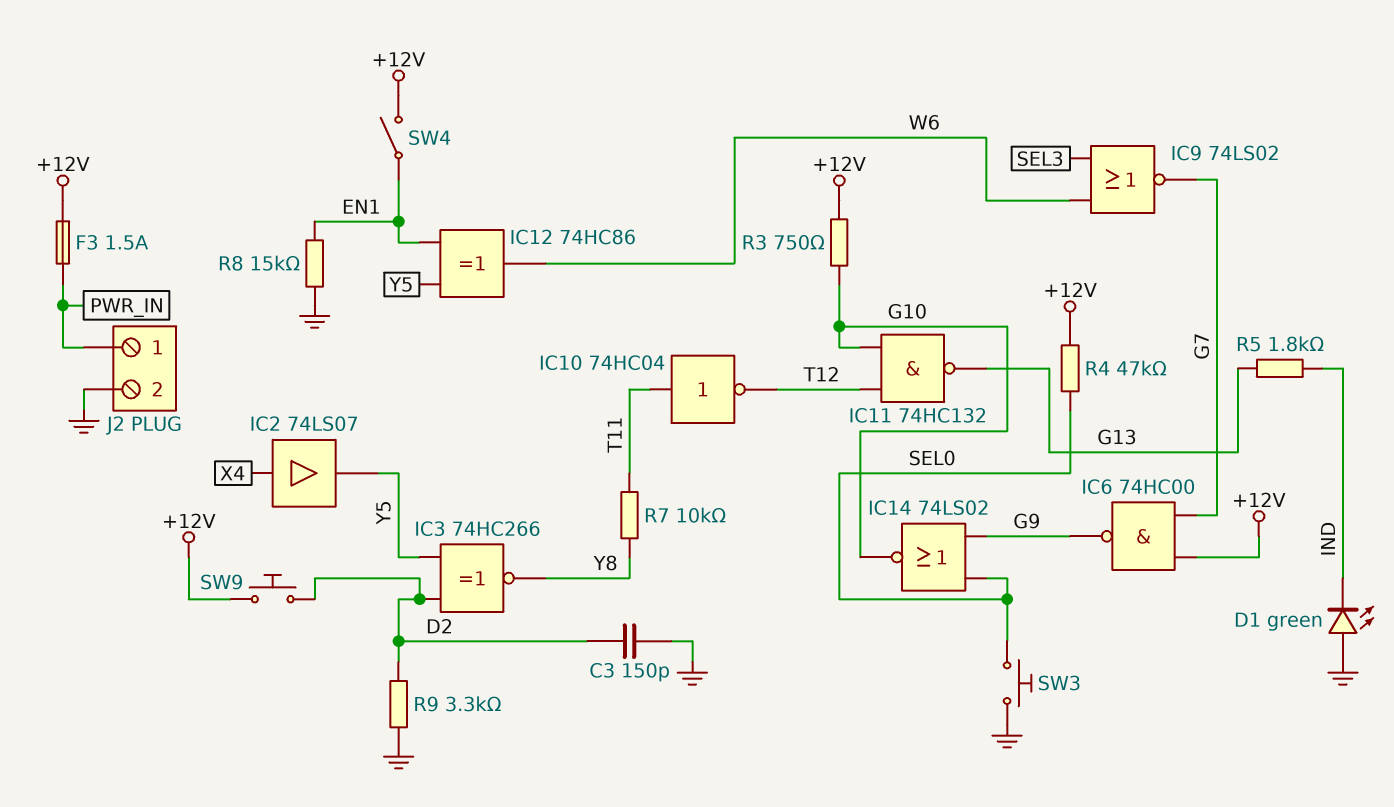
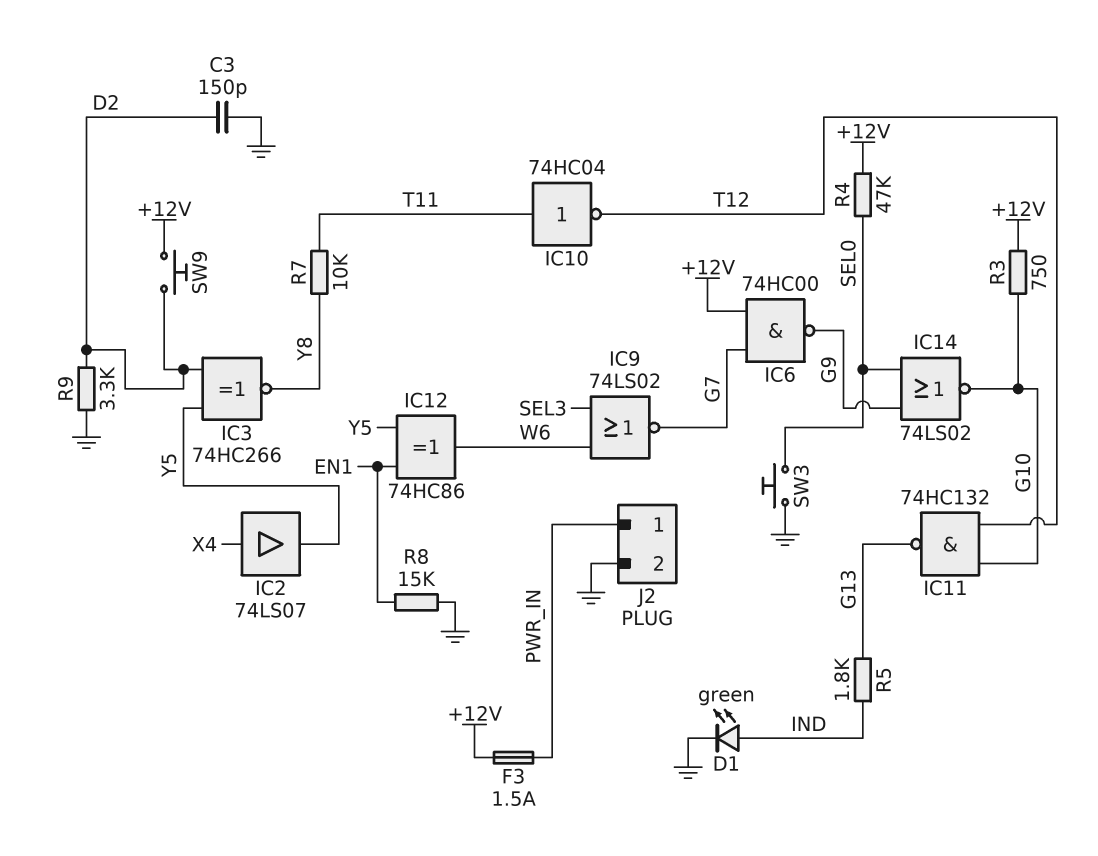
D1: LED green (A GND, K IND) -> LED green (A IND, K GND)
SW4: switch (+12V, EN1) -> none

